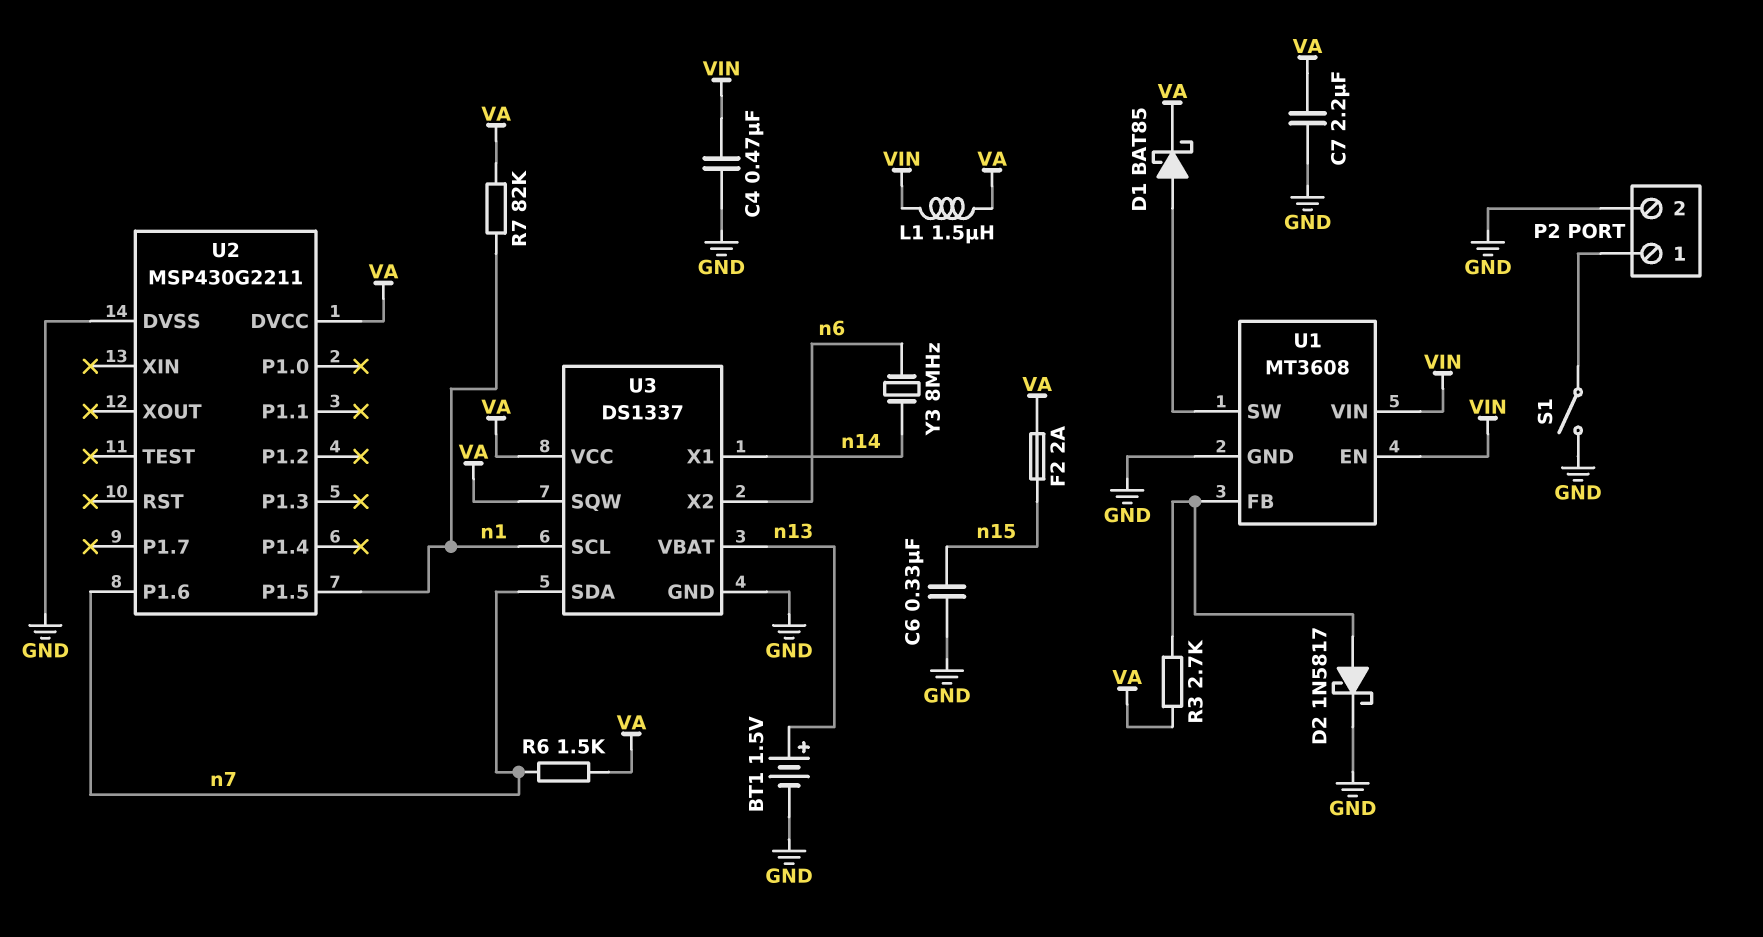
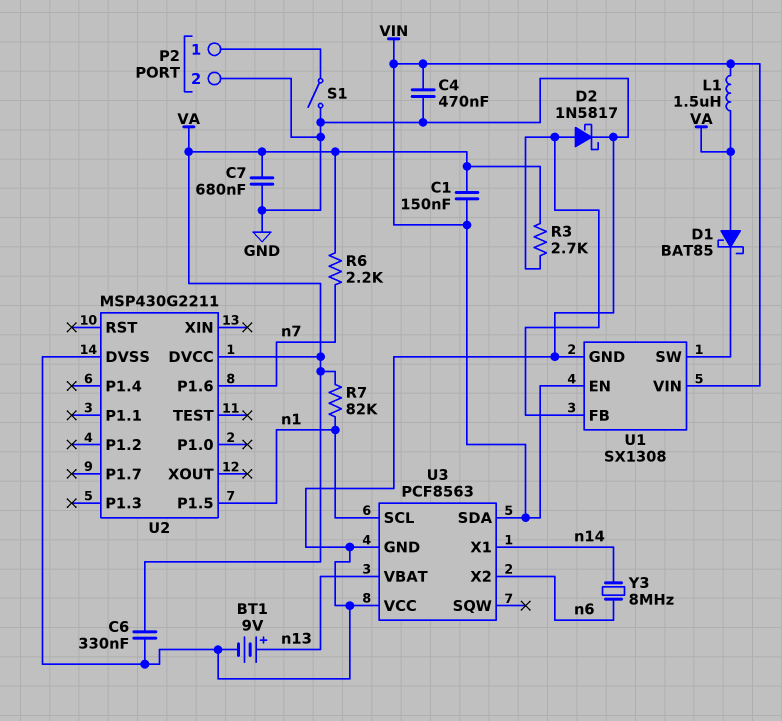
BT1: 1.5V (plus n13, minus GND) -> 9V (plus n13, minus GND)
C1: none -> 150nF (VA, VIN)
C6: 330nF (GND, n15) -> 330nF (GND, VA)
C7: 2.2uF (GND, VA) -> 680nF (GND, VA)
D1: schottky BAT85 (A U1/SW, K VA) -> schottky BAT85 (A VA, K U1/SW)
F2: 2A (VA, n15) -> none
R6: 1.5k (VA, n7) -> 2.2k (VA, n7)
U1: MT3608 -> SX1308
U3: DS1337 -> PCF8563
U3 pin SDA: n7 -> VIN
U3 pin SQW: VA -> none
U3 pin VCC: VA -> GND

